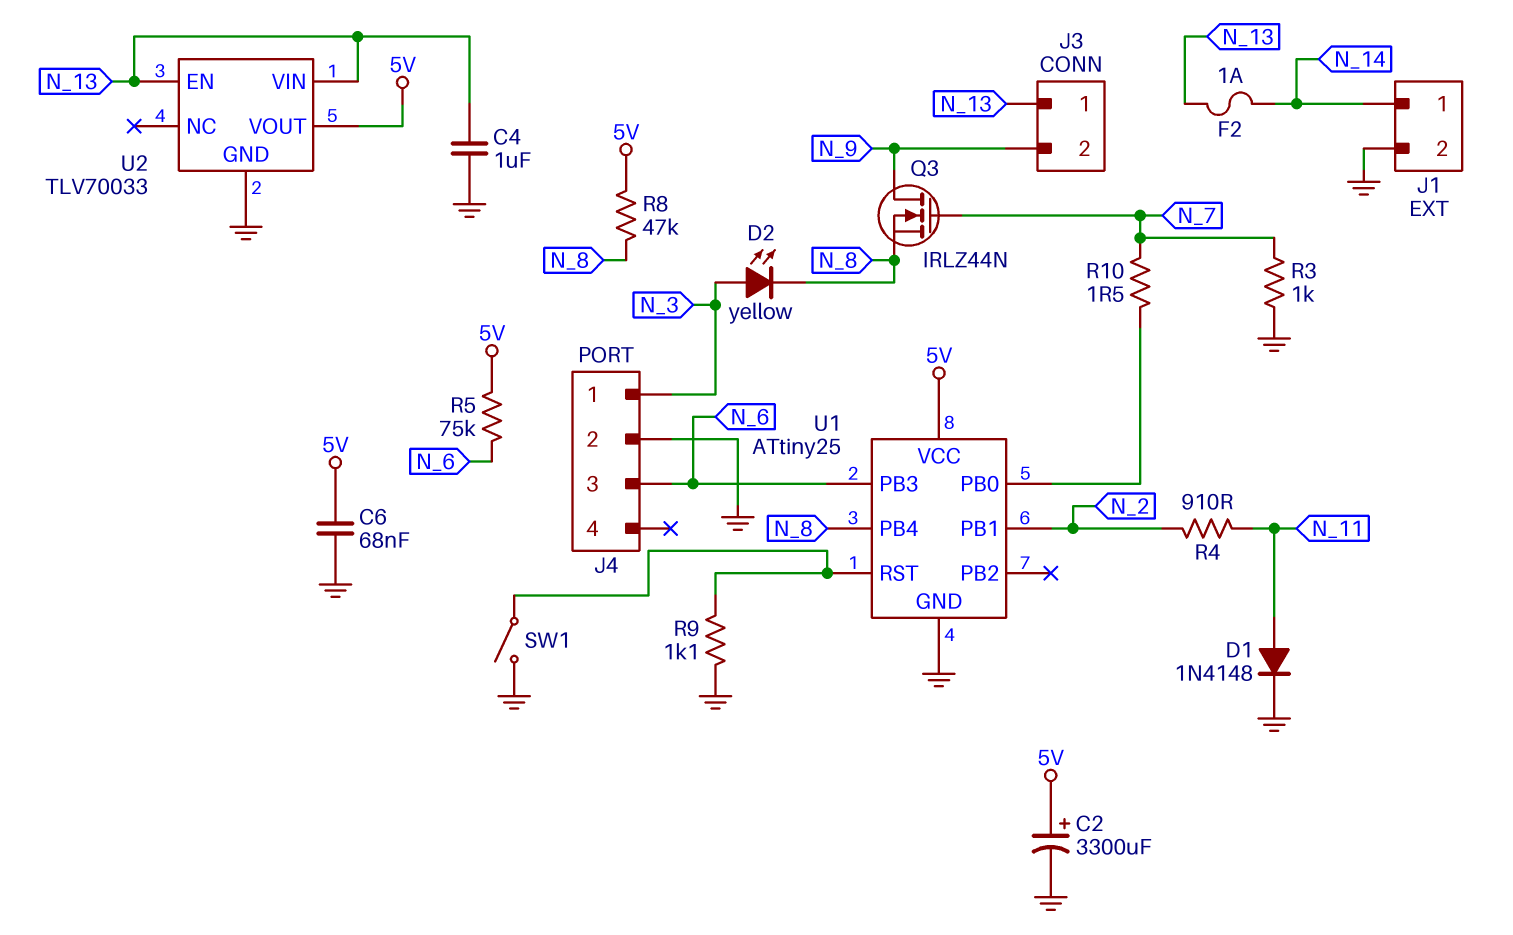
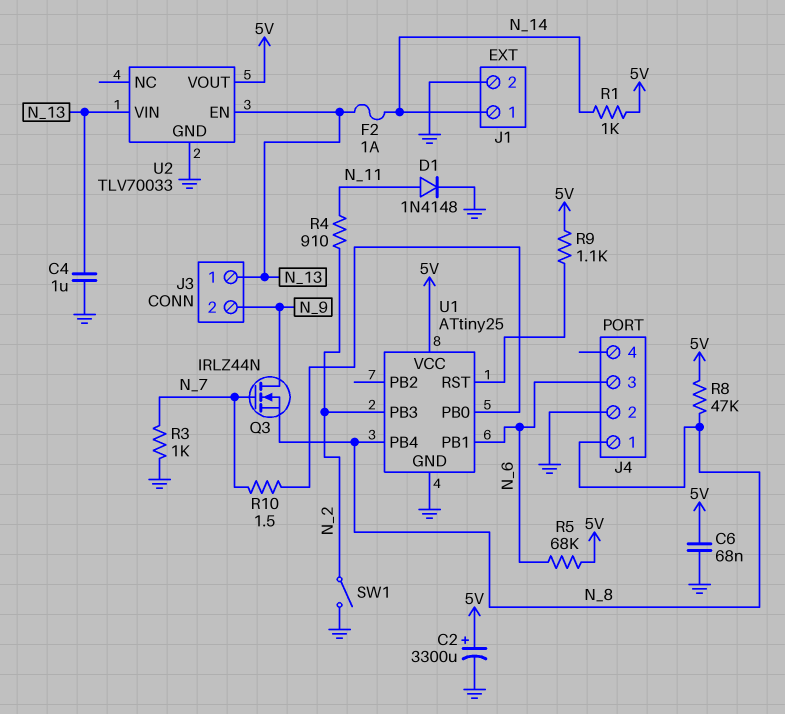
D2: LED yellow (A N_3, K N_8) -> none
J4 pin 1: N_3 -> N_8
R1: none -> 1k (5V, N_14)
R5: 75k (5V, N_6) -> 68k (5V, N_6)
R9: 1.1k (GND, U1/RST) -> 1.1k (5V, U1/RST)
SW1: switch (GND, U1/RST) -> switch (GND, N_2)
U1 pin PB1: N_2 -> N_6
U1 pin PB3: N_6 -> N_2

